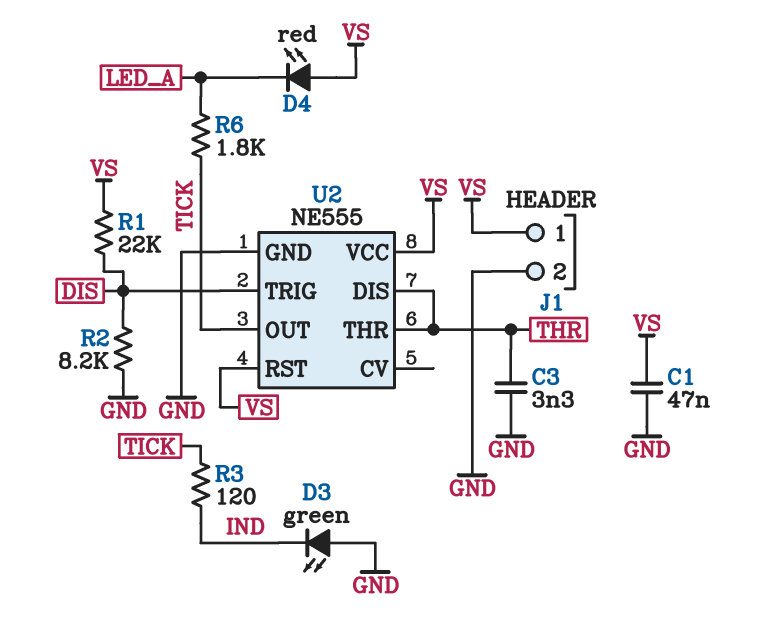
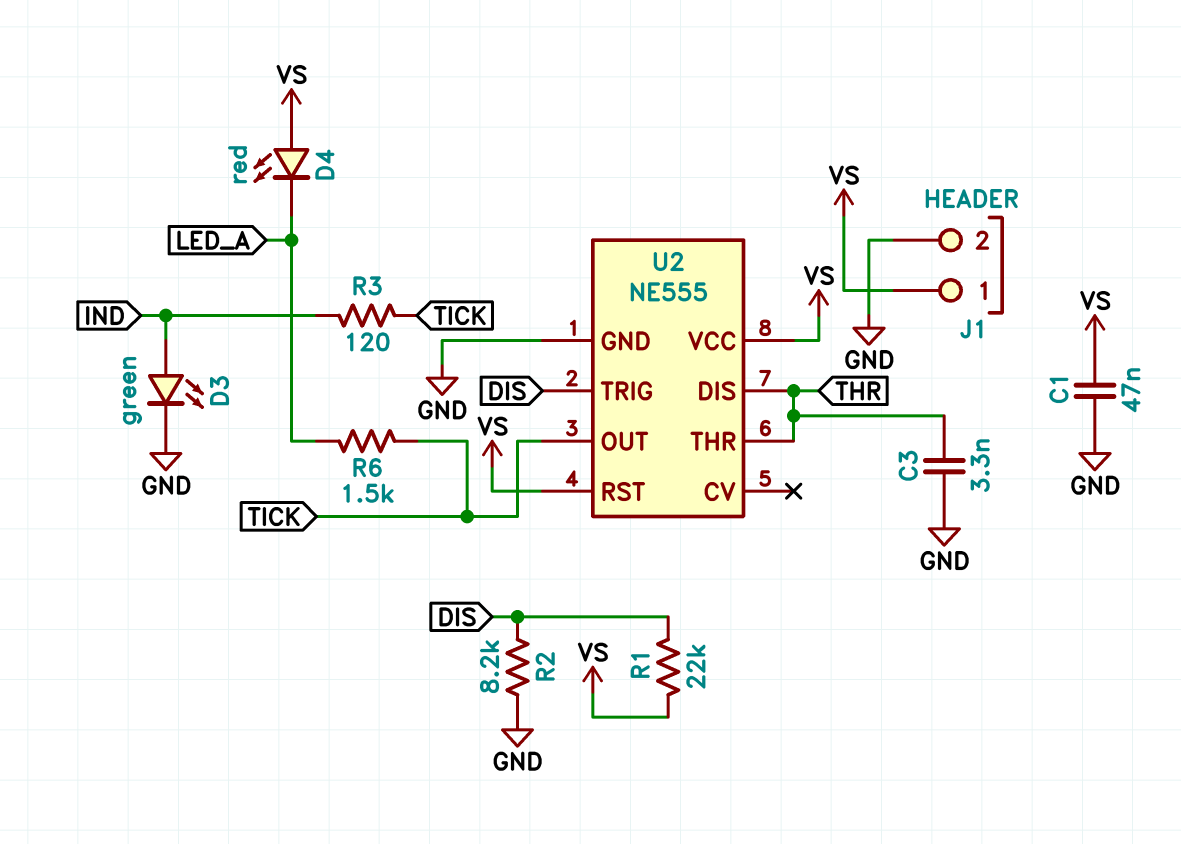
D3: LED green (A GND, K IND) -> LED green (A IND, K GND)
R6: 1.8k (LED_A, TICK) -> 1.5k (LED_A, TICK)

